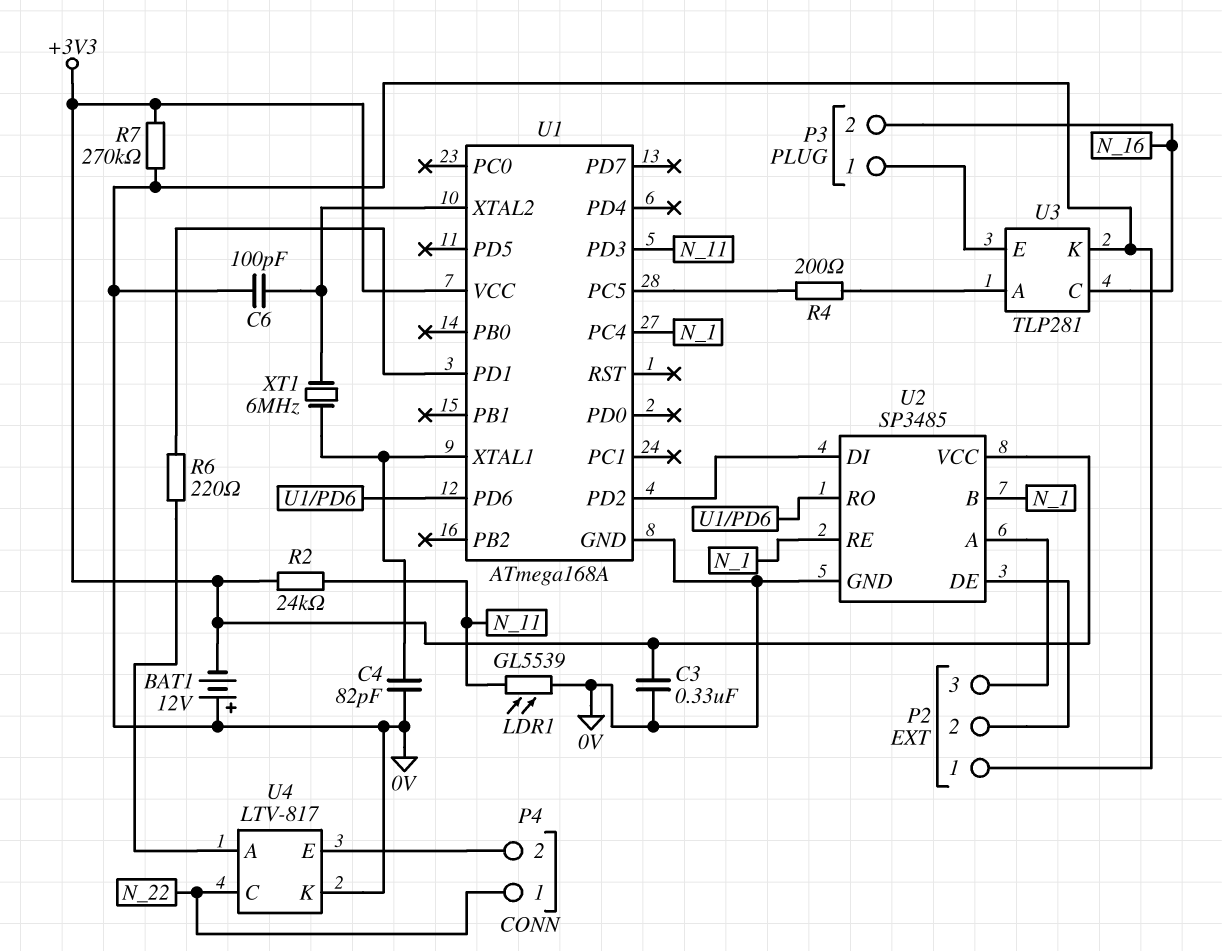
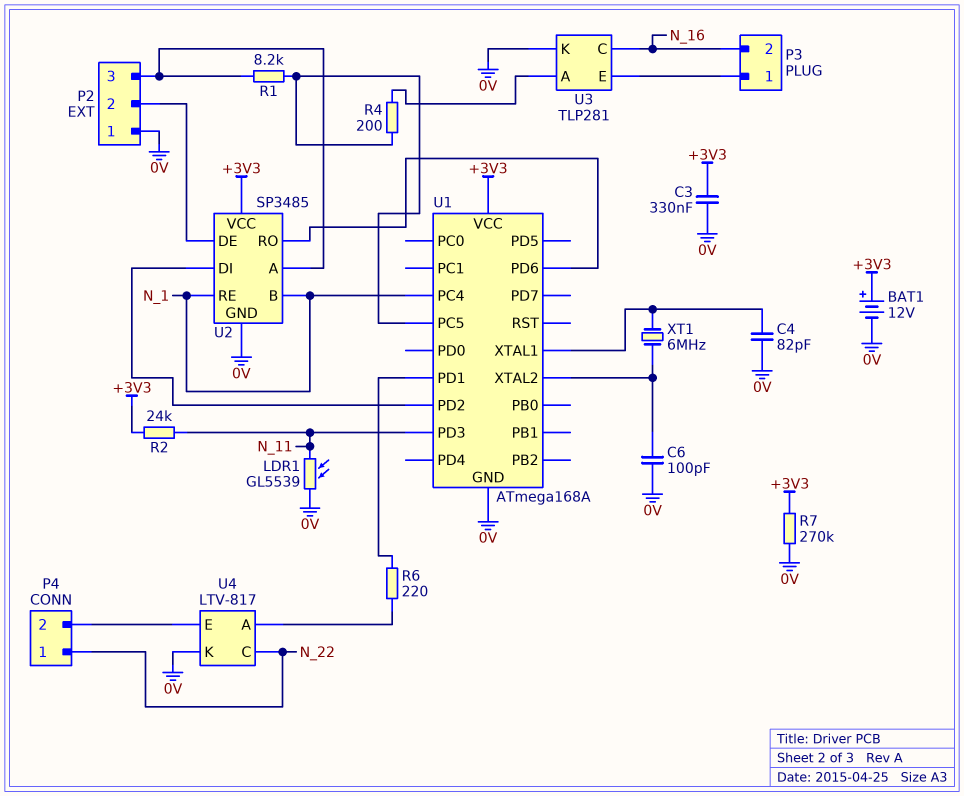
BAT1: 12V (plus 0V, minus +3V3) -> 12V (plus +3V3, minus 0V)
R1: none -> 8.2k (P2/3, U1/PC5)

